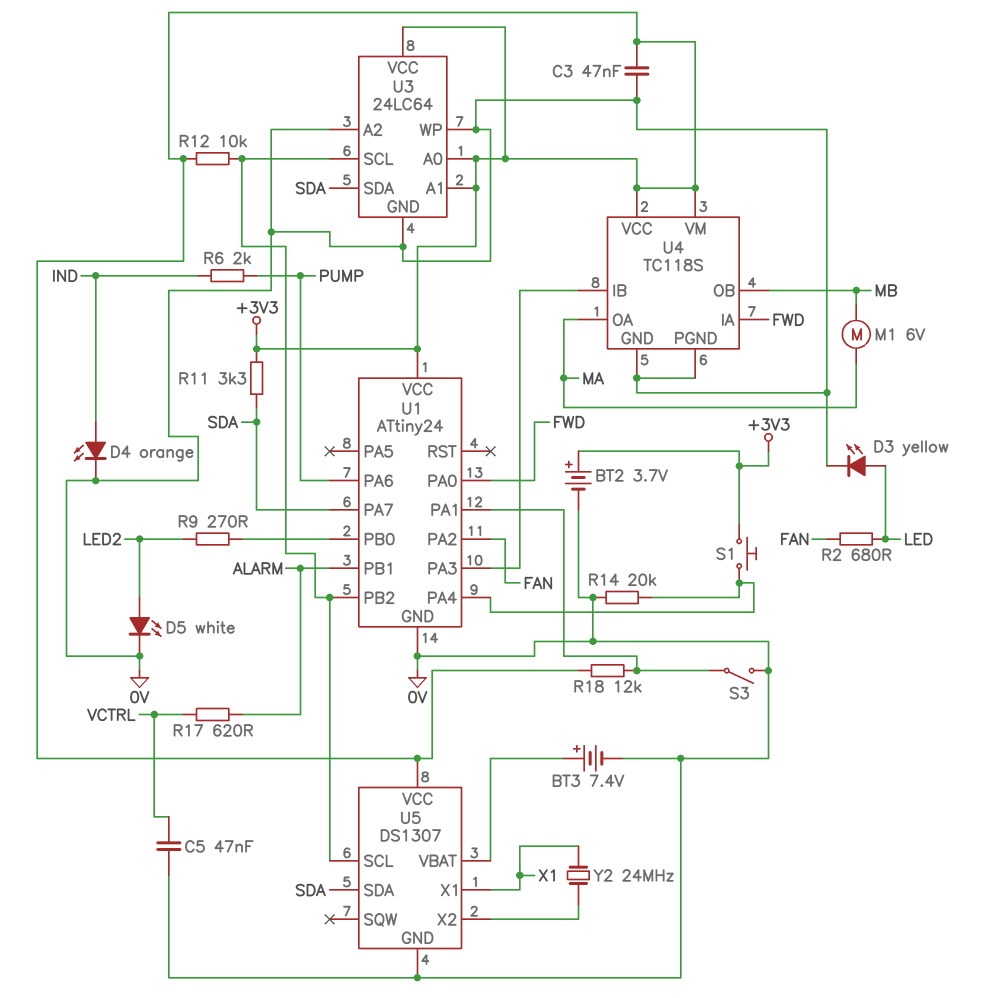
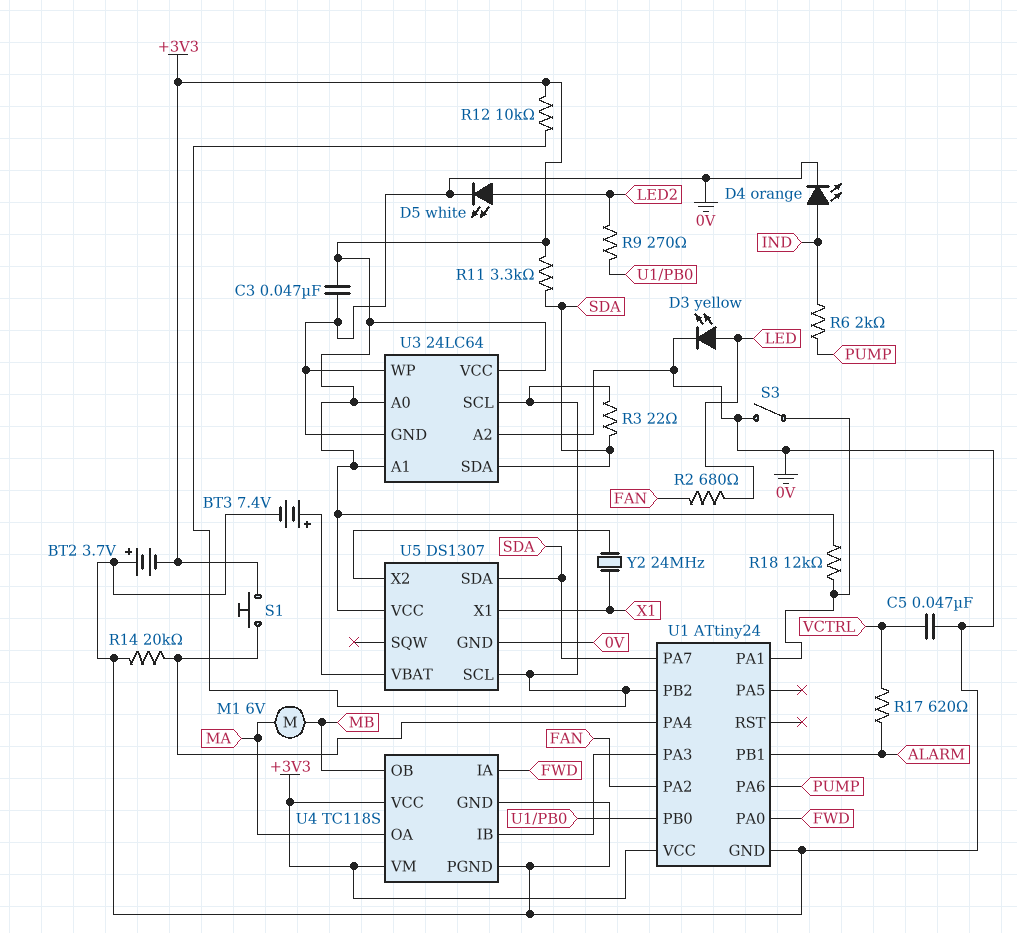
BT2: 3.7V (plus +3V3, minus 0V) -> 3.7V (plus 0V, minus +3V3)
R3: none -> 22 (SDA, U1/PB2)

